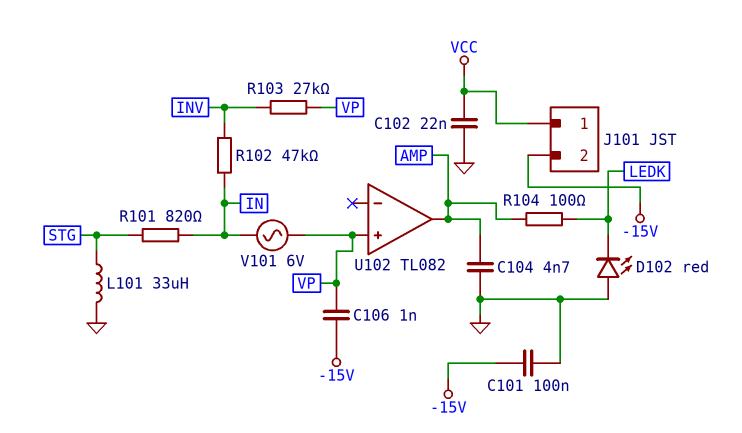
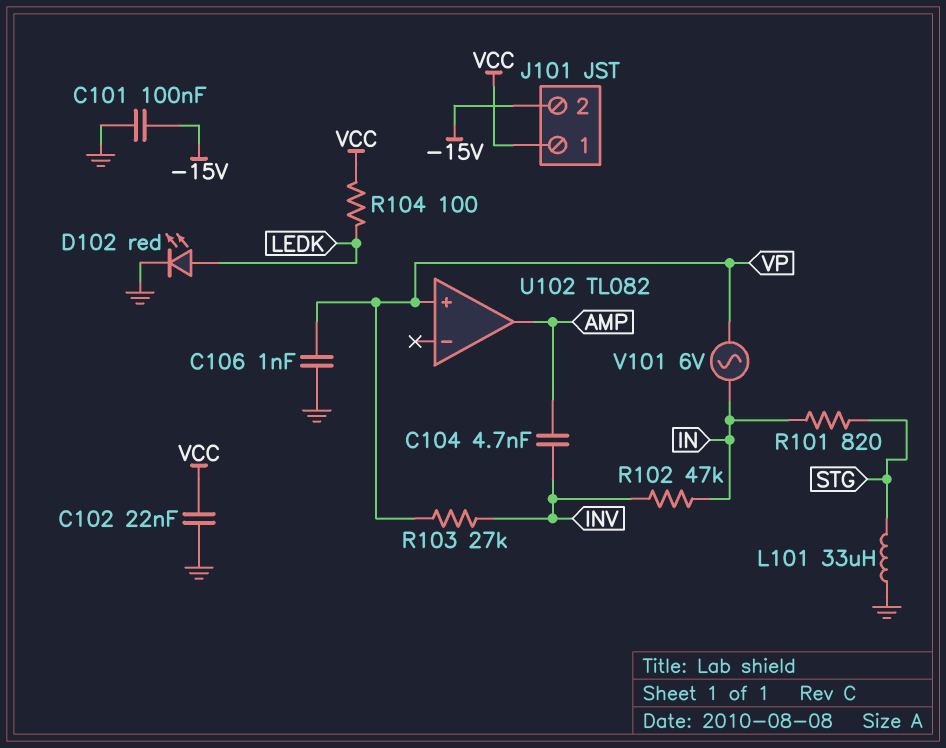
C104: 4.7nF (AMP, GND) -> 4.7nF (AMP, INV)
C106: 1nF (-15V, VP) -> 1nF (GND, VP)
D102: LED red (A GND, K LEDK) -> LED red (A LEDK, K GND)
R104: 100 (AMP, LEDK) -> 100 (LEDK, VCC)

